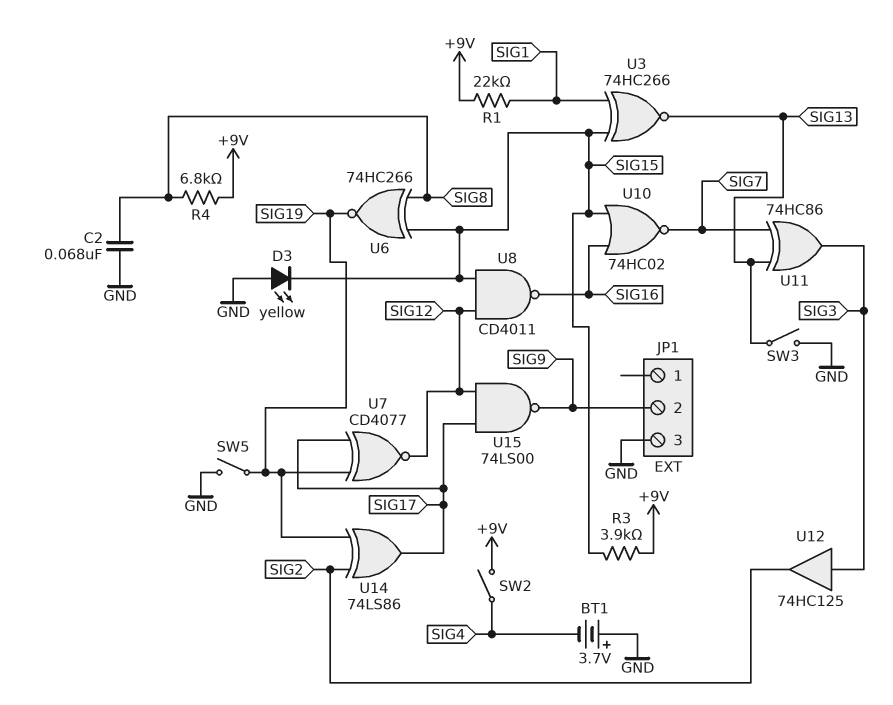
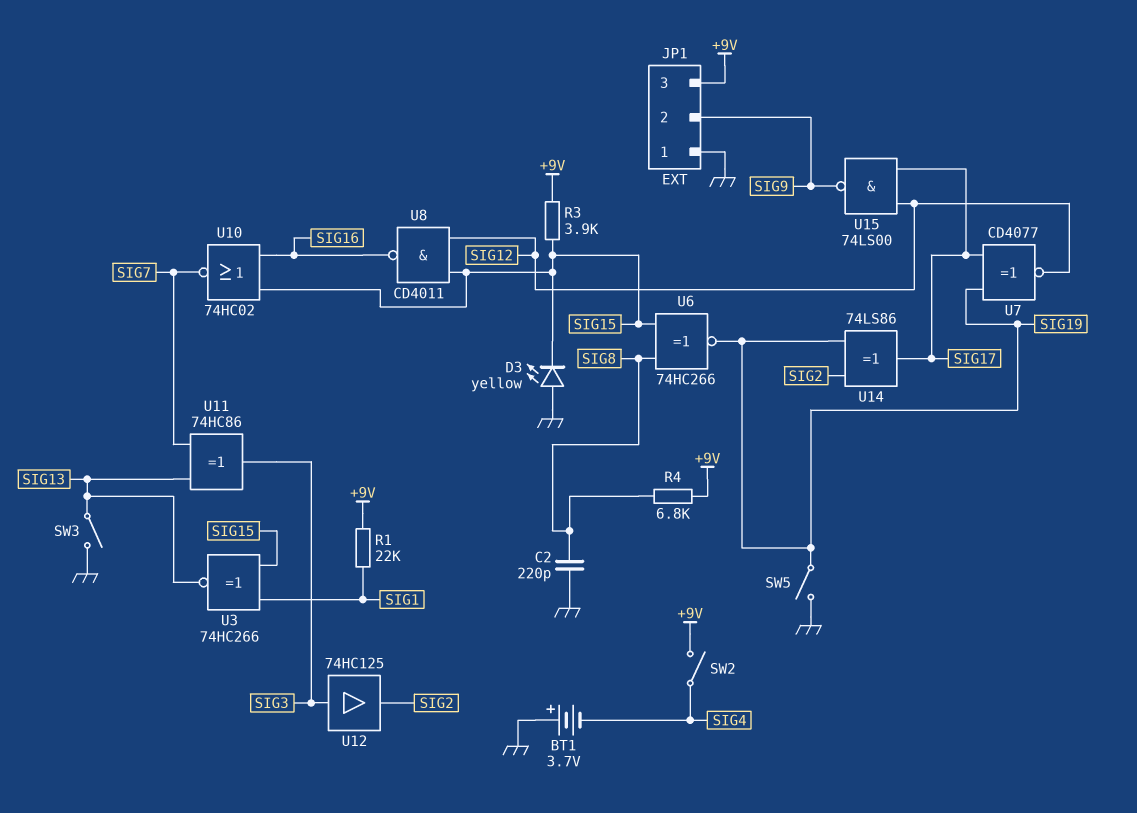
C2: 68nF (GND, SIG8) -> 220pF (GND, SIG8)
JP1 pin 1: none -> GND
JP1 pin 3: GND -> +9V

